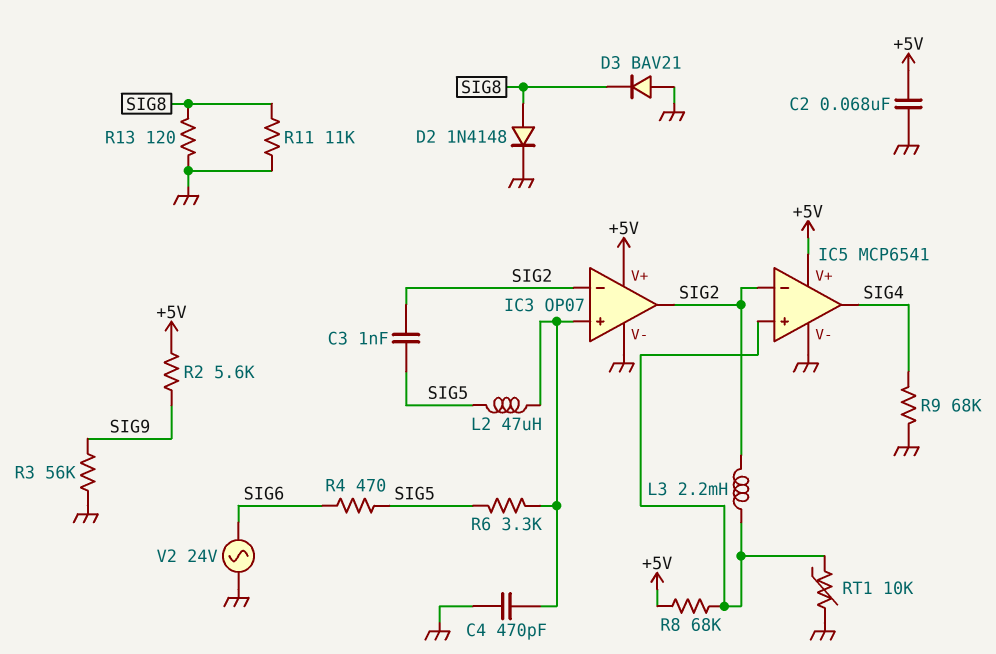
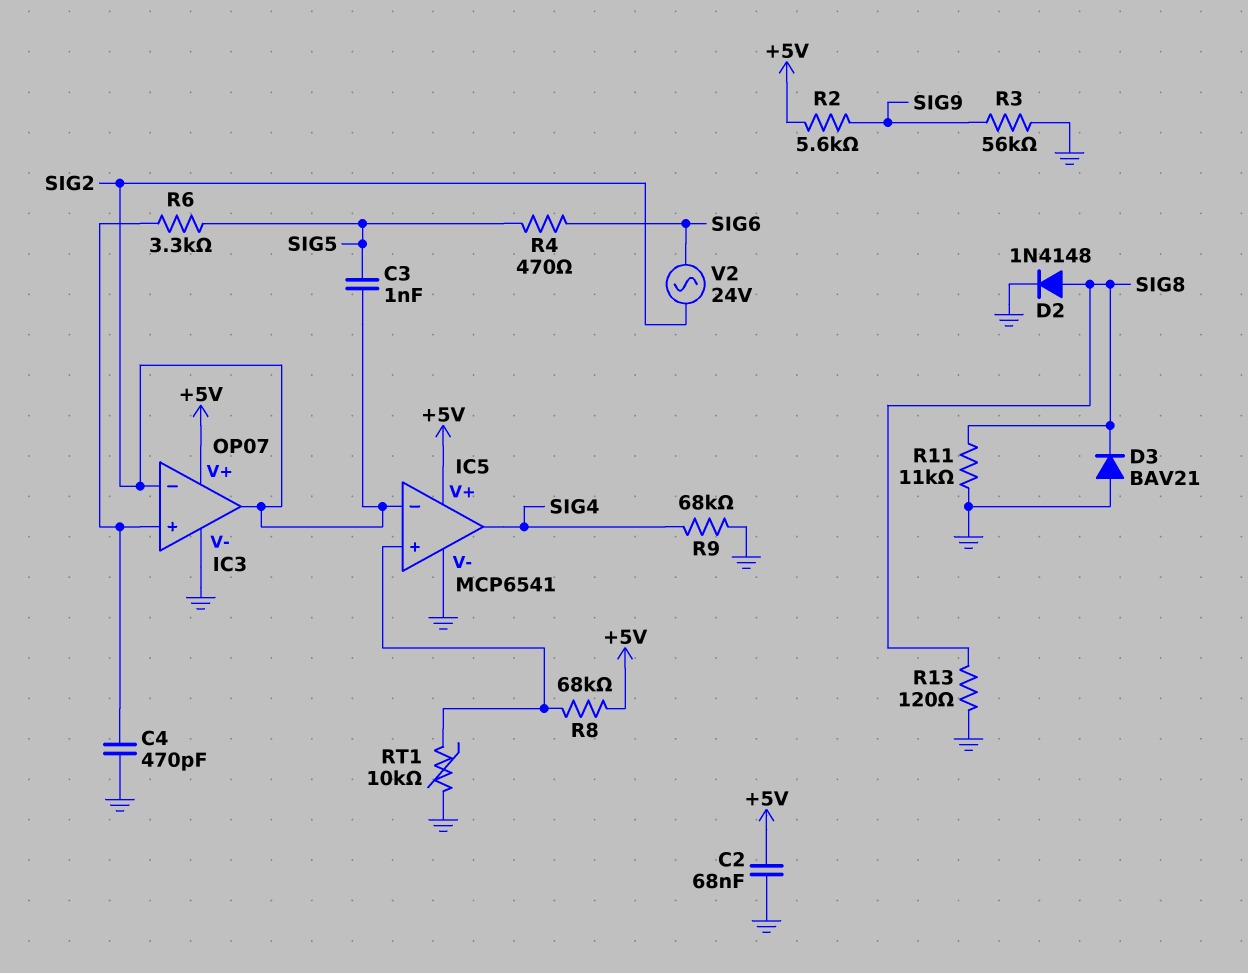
L2: 47uH (IC3/in+, SIG5) -> none
L3: 2.2mH (IC5/in+, SIG2) -> none
V2: AC 24V (GND, SIG6) -> AC 24V (SIG2, SIG6)

